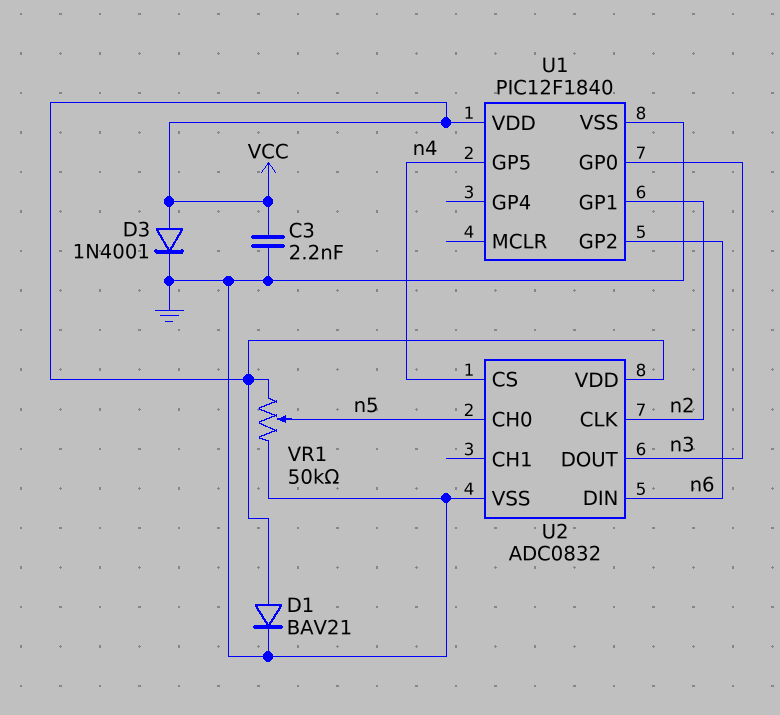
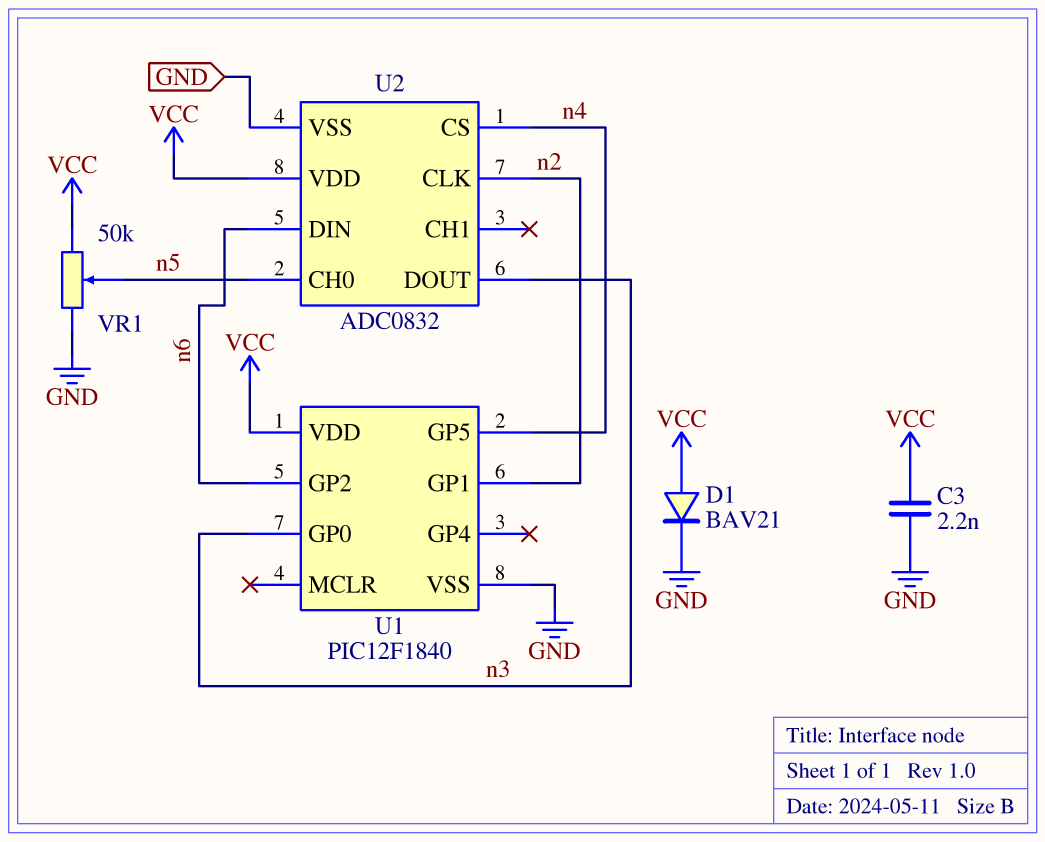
D3: diode 1N4001 (A VCC, K GND) -> none

